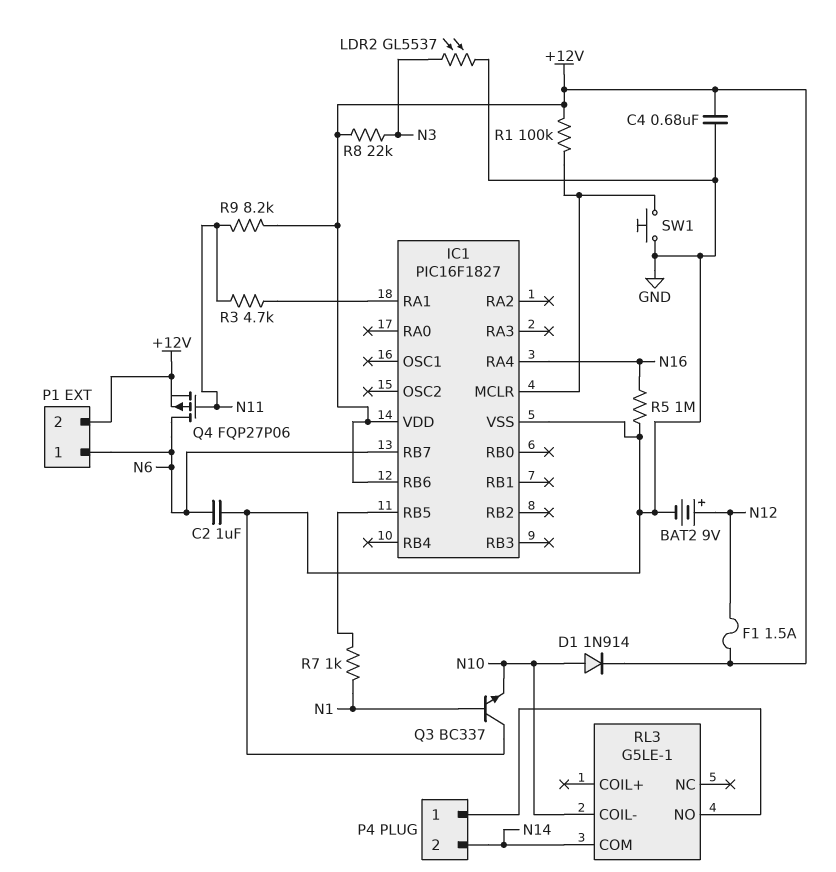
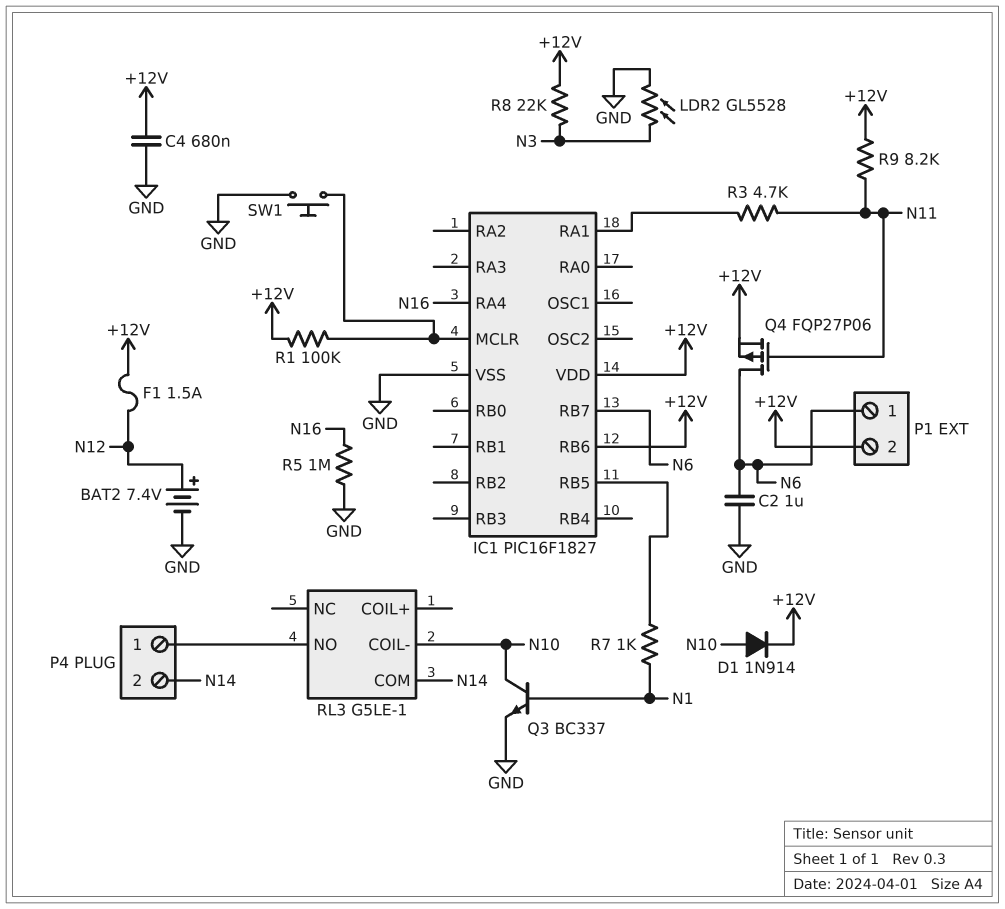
BAT2: 9V (plus N12, minus GND) -> 7.4V (plus N12, minus GND)
LDR2: GL5537 (GND, N3) -> GL5528 (GND, N3)
Q3: NPN BC337 (B N1, C GND, E N10) -> NPN BC337 (B N1, C N10, E GND)

